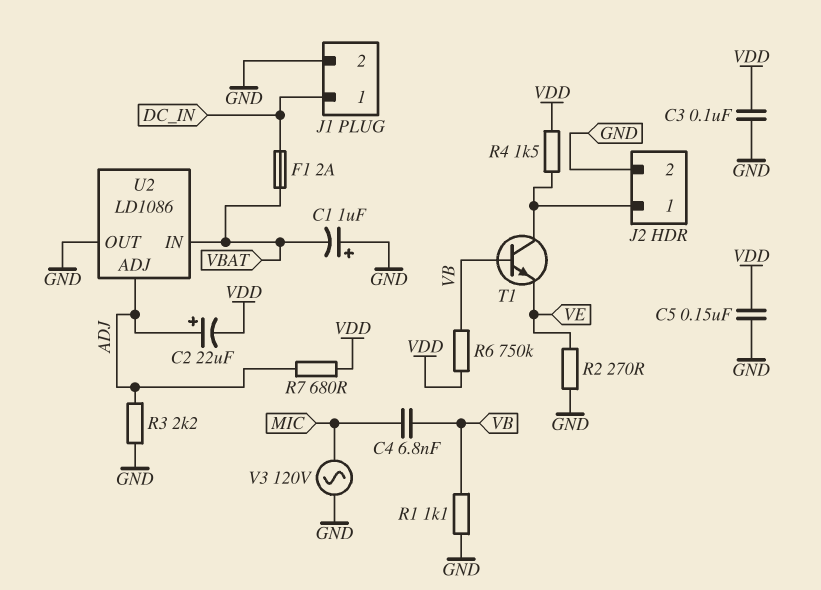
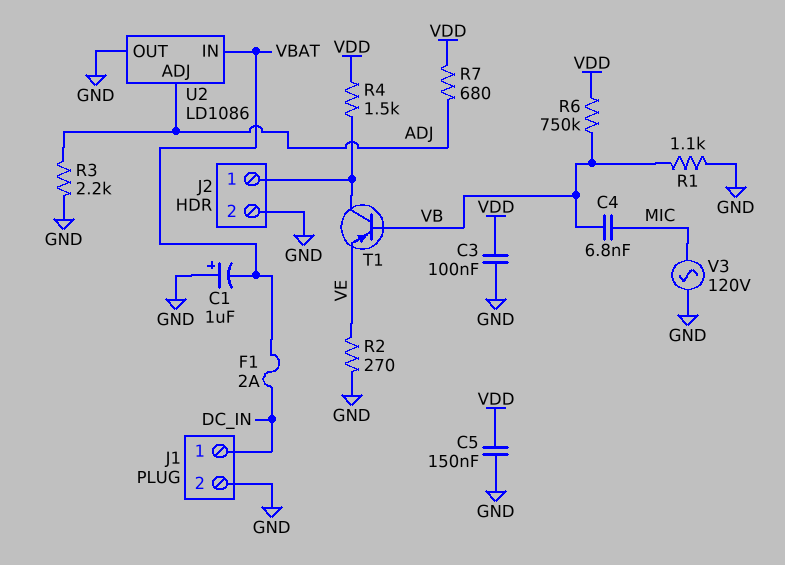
C2: 22uF (plus ADJ, minus VDD) -> none
T1: NPN (B VB, C J2/1, E VE) -> PNP (B VB, C J2/1, E VE)

